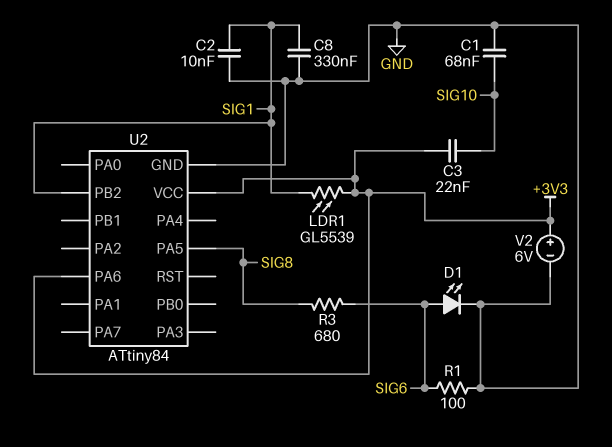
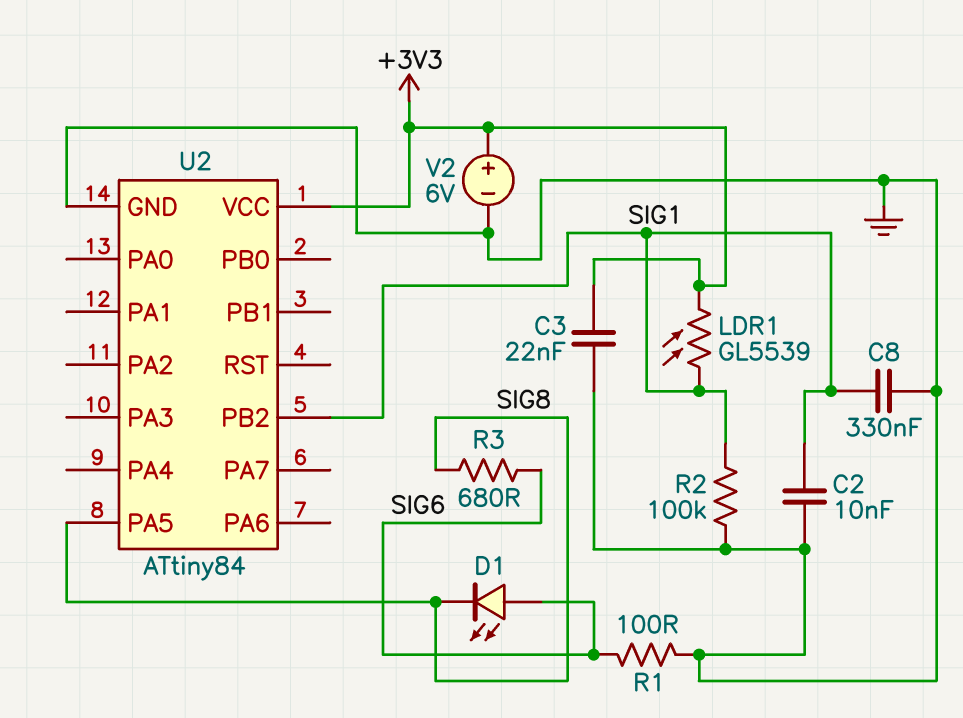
C1: 68nF (GND, SIG10) -> none
C3: 22nF (+3V3, SIG10) -> 22nF (+3V3, GND)
D1: LED (A SIG6, K GND) -> LED (A SIG6, K SIG8)
R2: none -> 100k (GND, SIG1)
U2 pin PA6: +3V3 -> none

